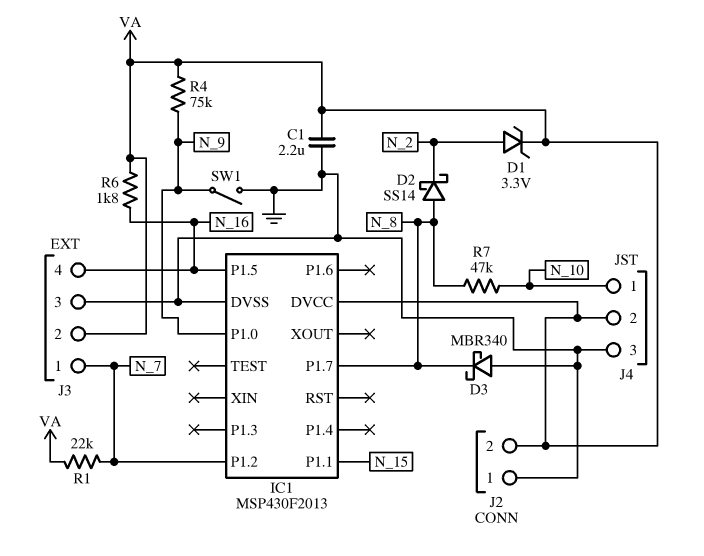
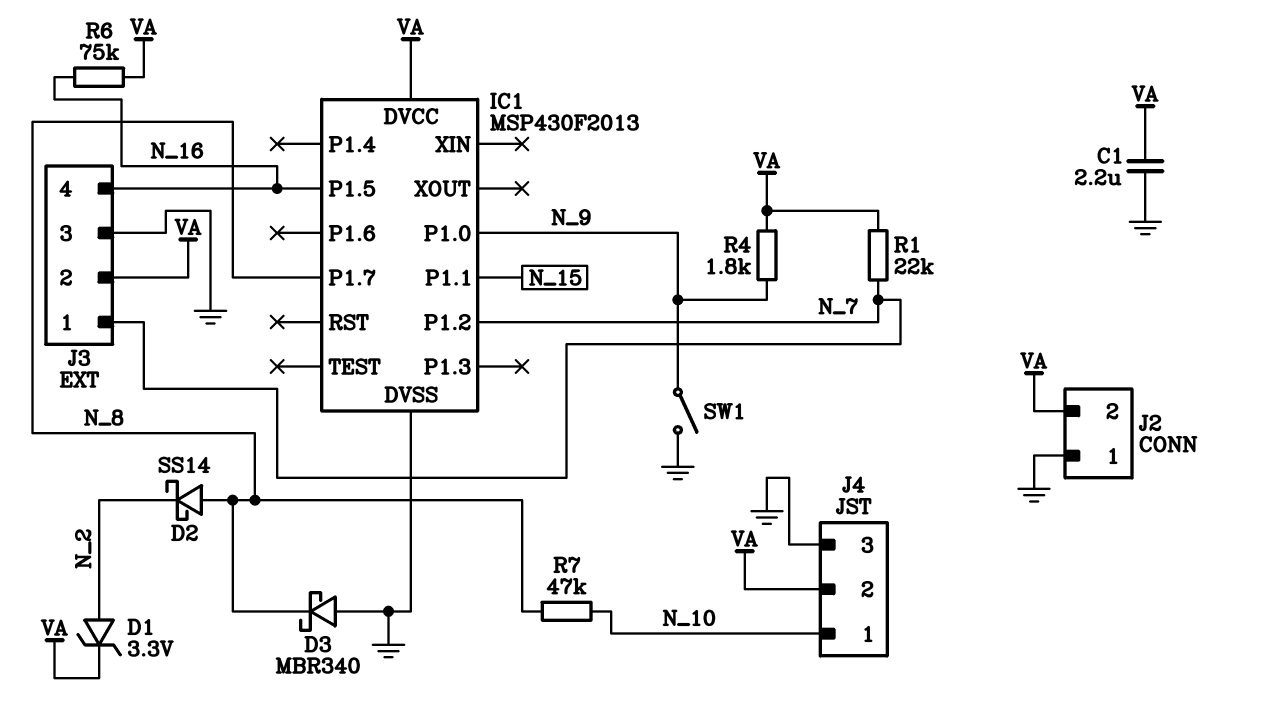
R4: 75k (N_9, VA) -> 1.8k (N_9, VA)
R6: 1.8k (N_16, VA) -> 75k (N_16, VA)

